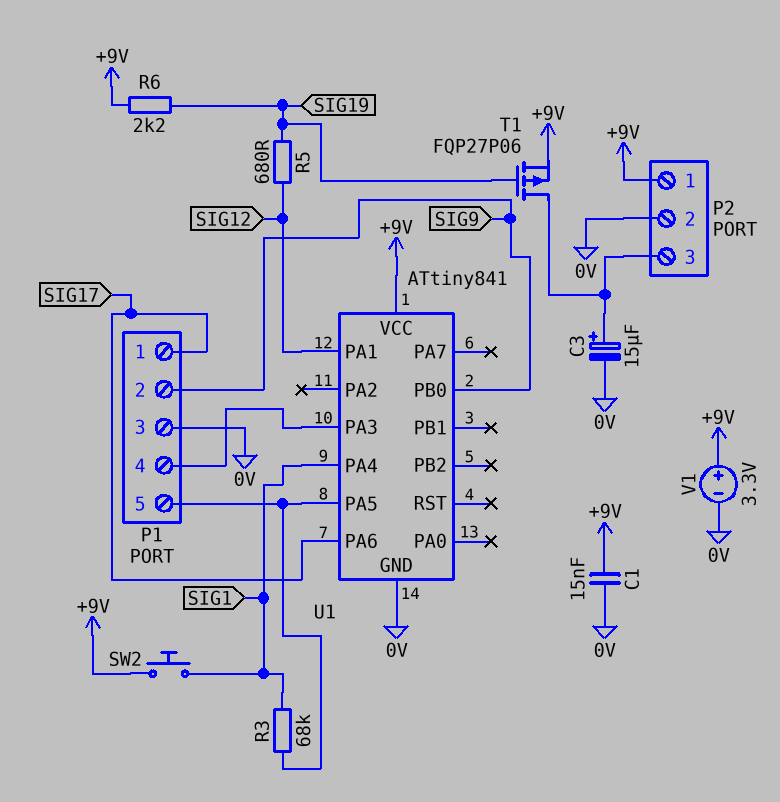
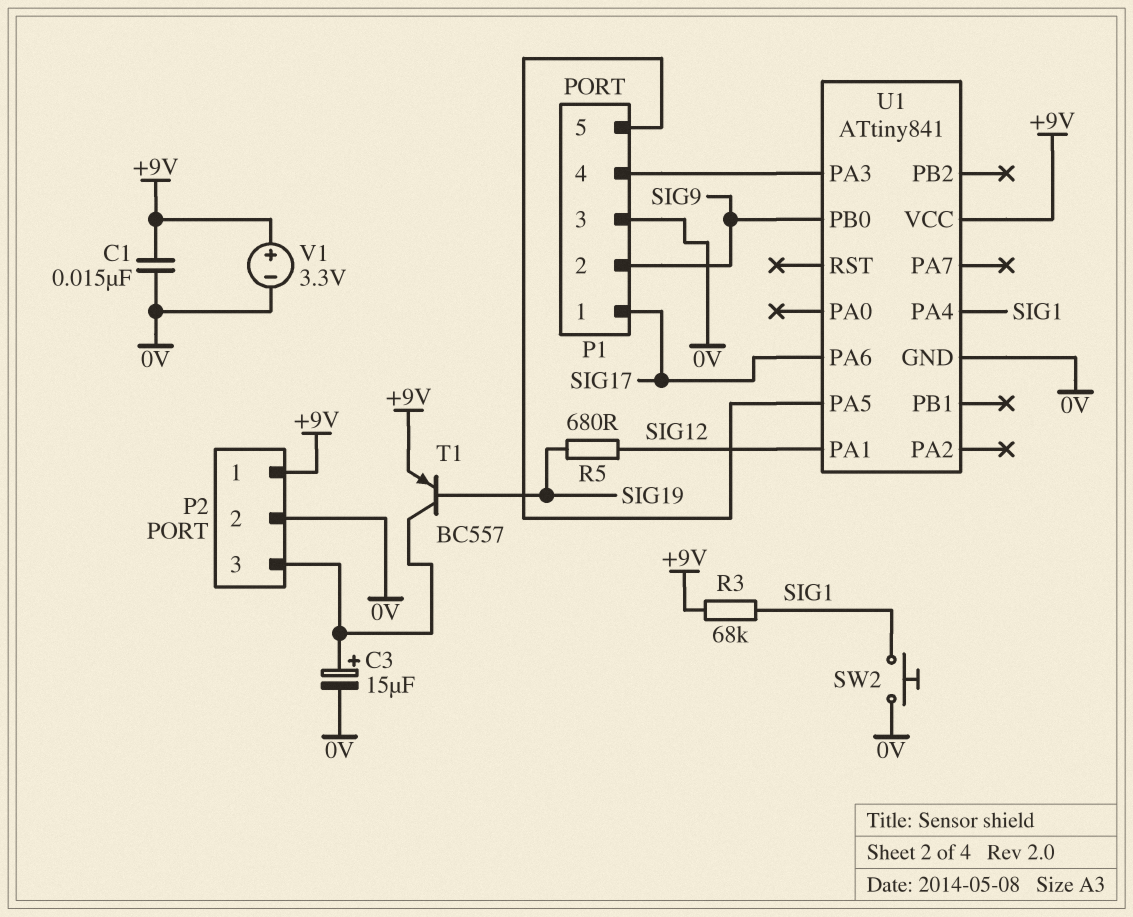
R3: 68k (P1/5, SIG1) -> 68k (+9V, SIG1)
R6: 2.2k (+9V, SIG19) -> none
SW2: button (+9V, SIG1) -> button (0V, SIG1)
T1: PMOS FQP27P06 (G SIG19, D P2/3, S +9V) -> PNP BC557 (B SIG19, C P2/3, E +9V)

